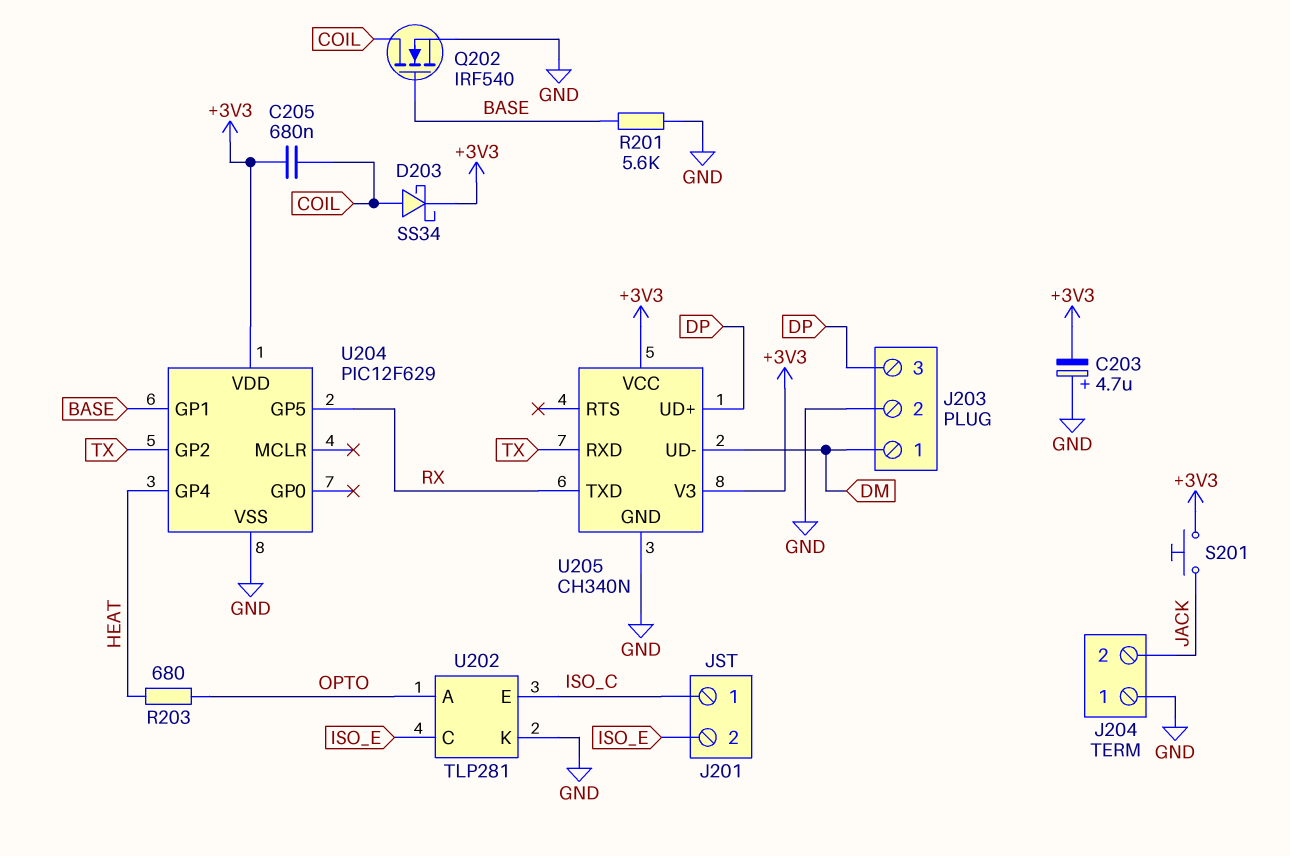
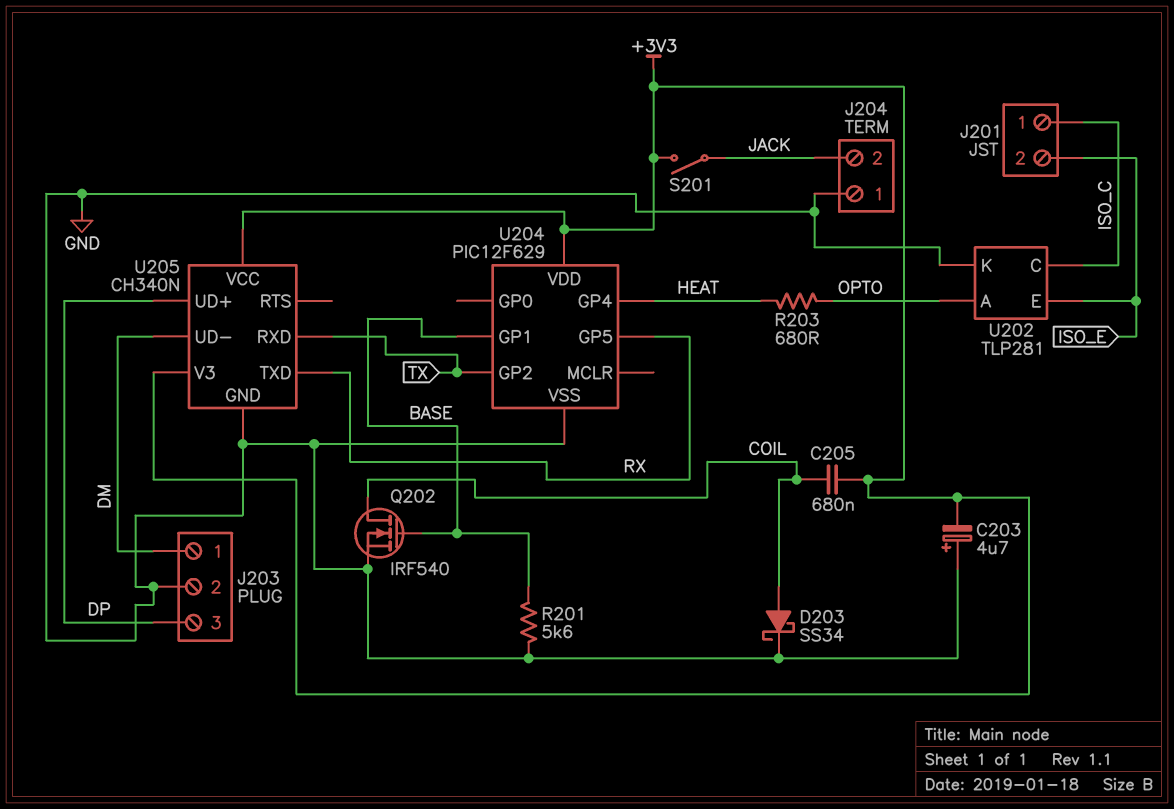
D203: schottky SS34 (A COIL, K +3V3) -> schottky SS34 (A COIL, K GND)
S201: button (+3V3, JACK) -> switch (+3V3, JACK)
U202 pin C: ISO_E -> ISO_C
U202 pin E: ISO_C -> ISO_E

